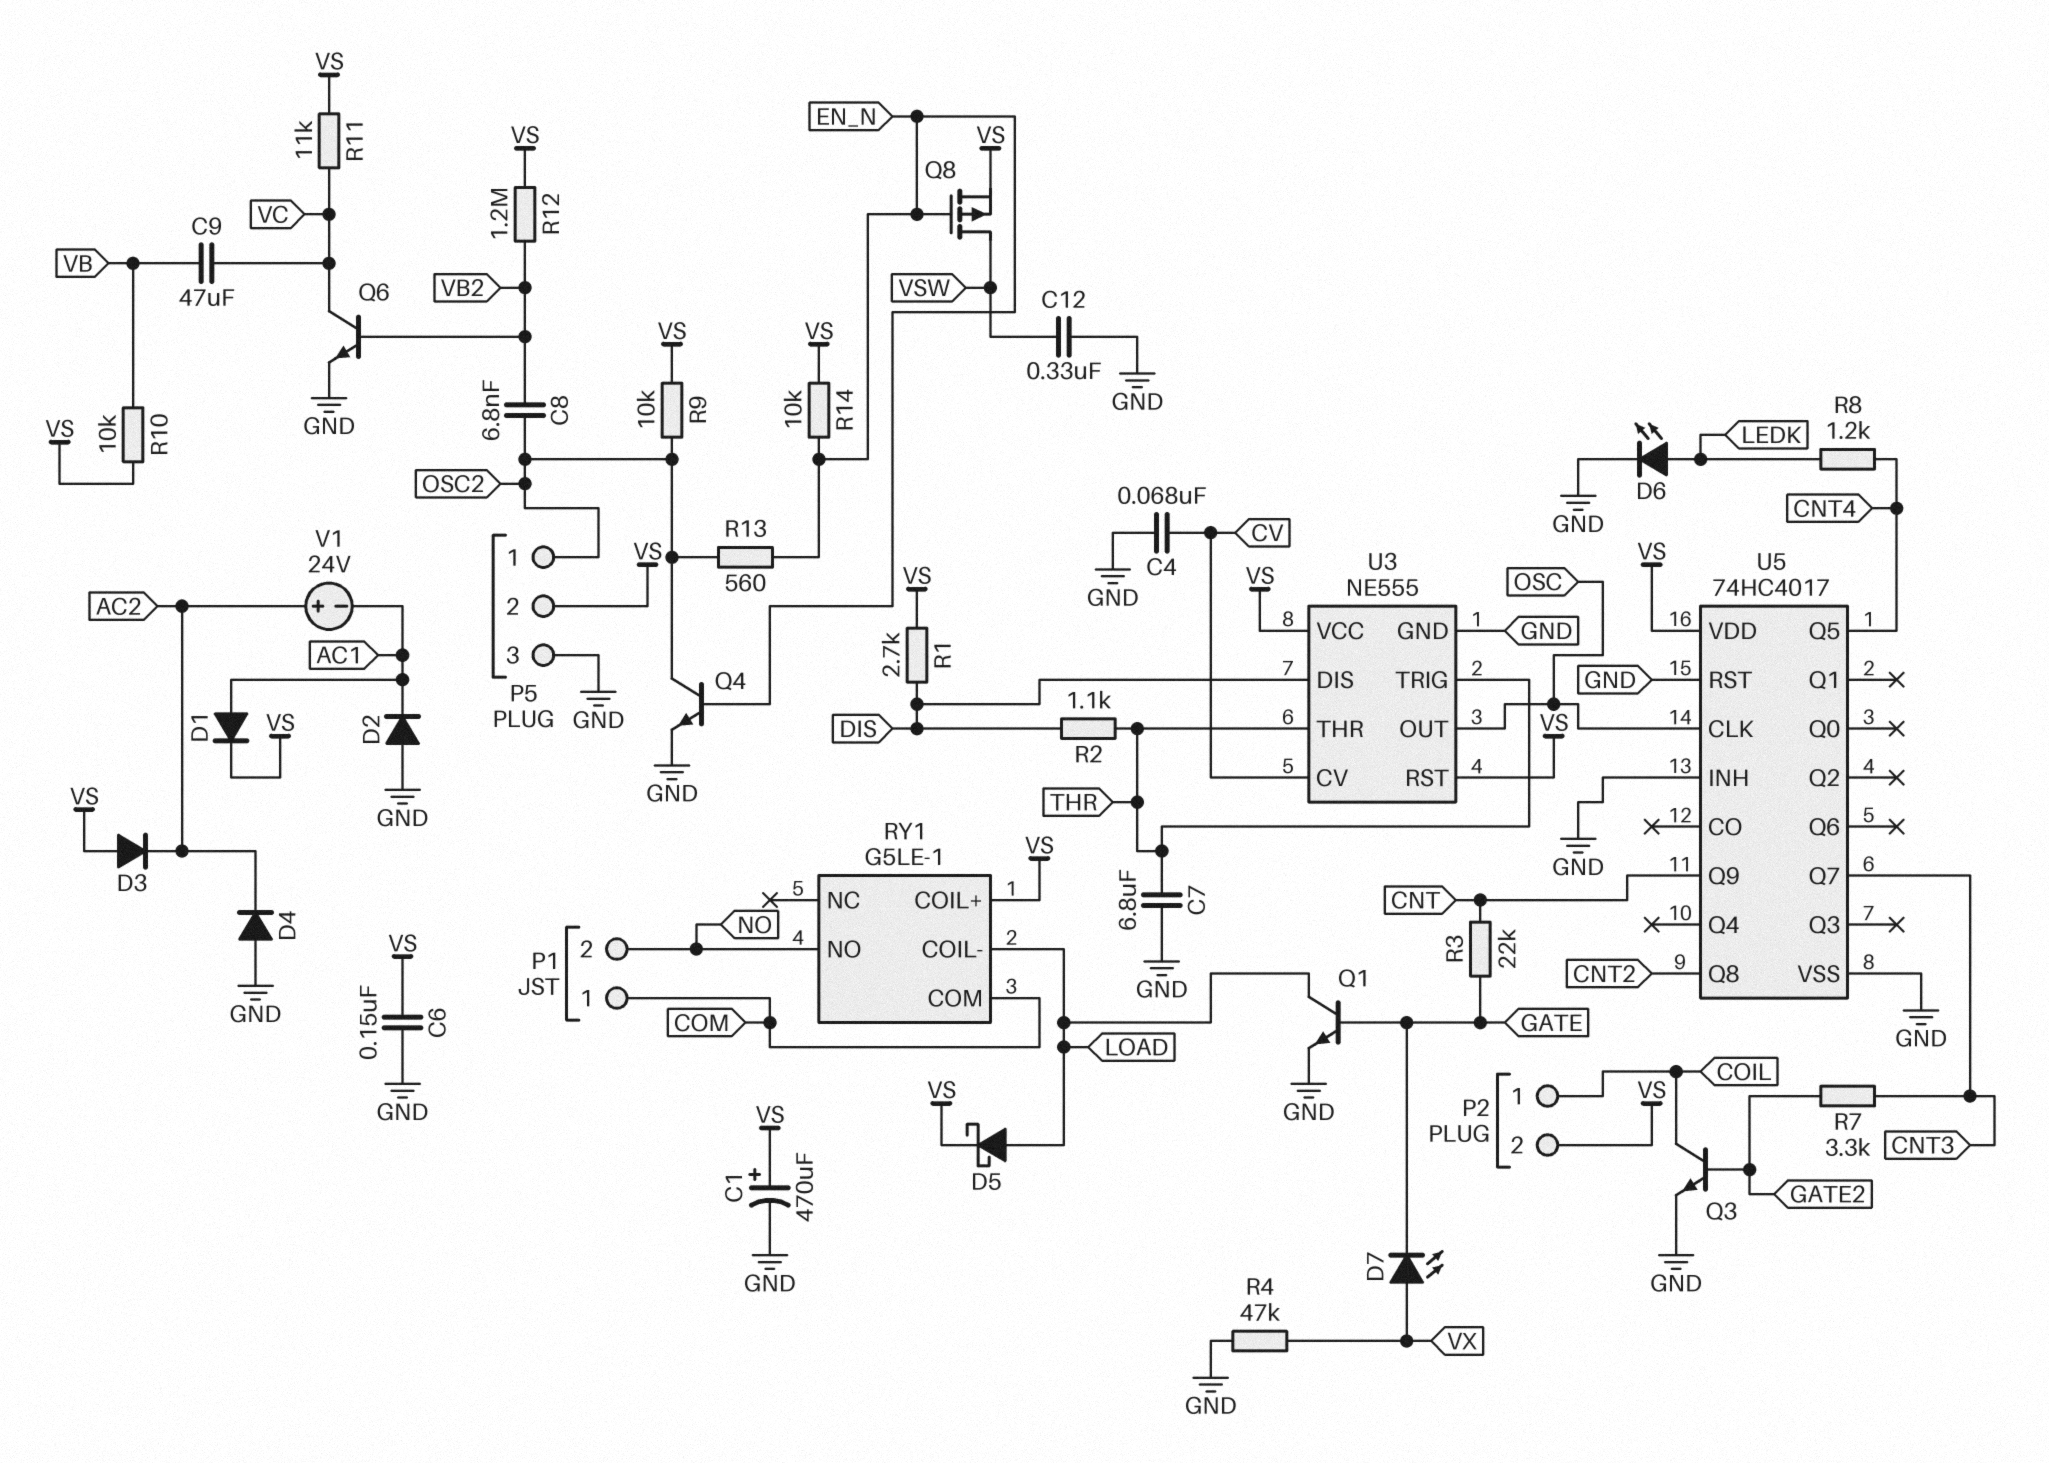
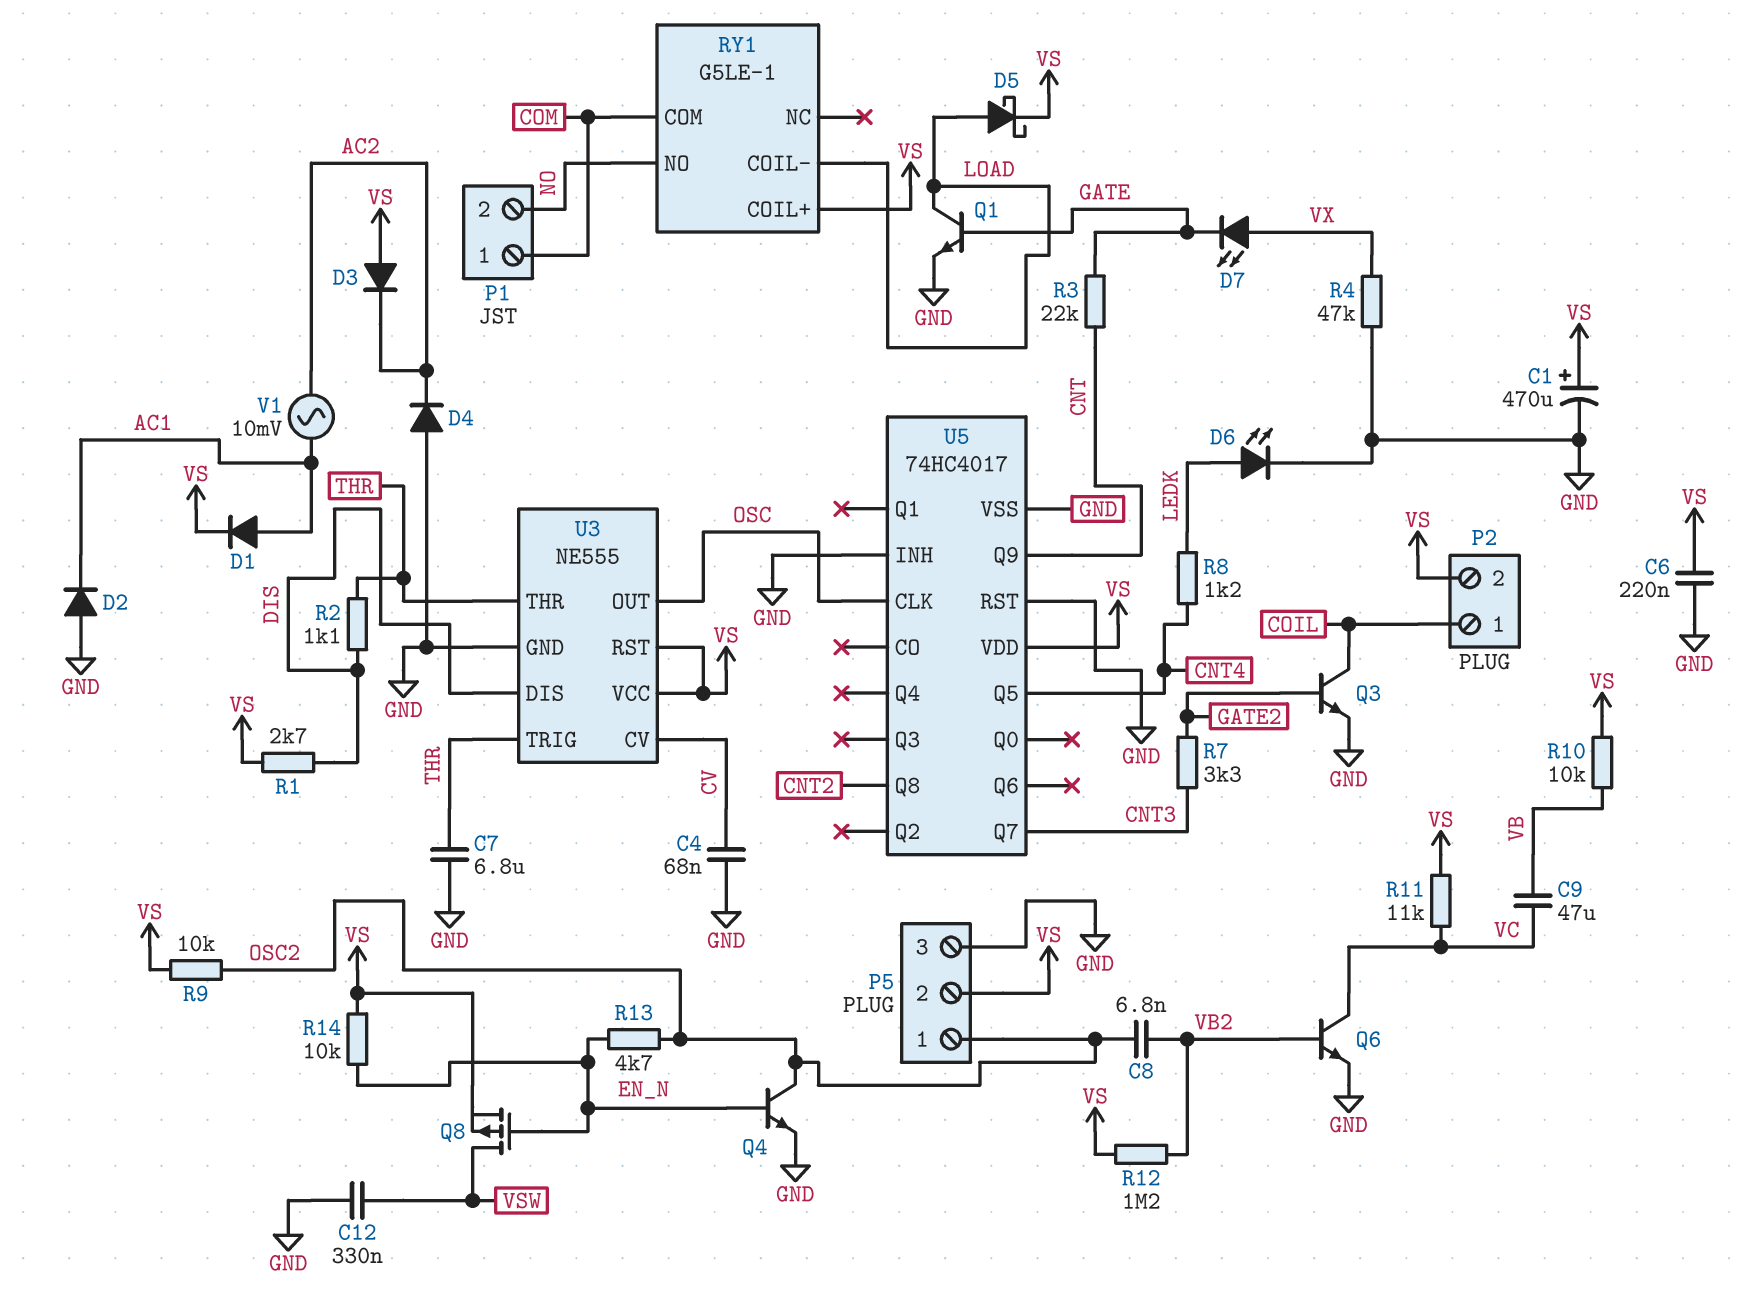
C6: 150nF (GND, VS) -> 220nF (GND, VS)
R13: 560 (EN_N, OSC2) -> 4.7k (EN_N, OSC2)
V1: 24V (plus AC2, minus AC1) -> AC 10mV (AC1, AC2)

